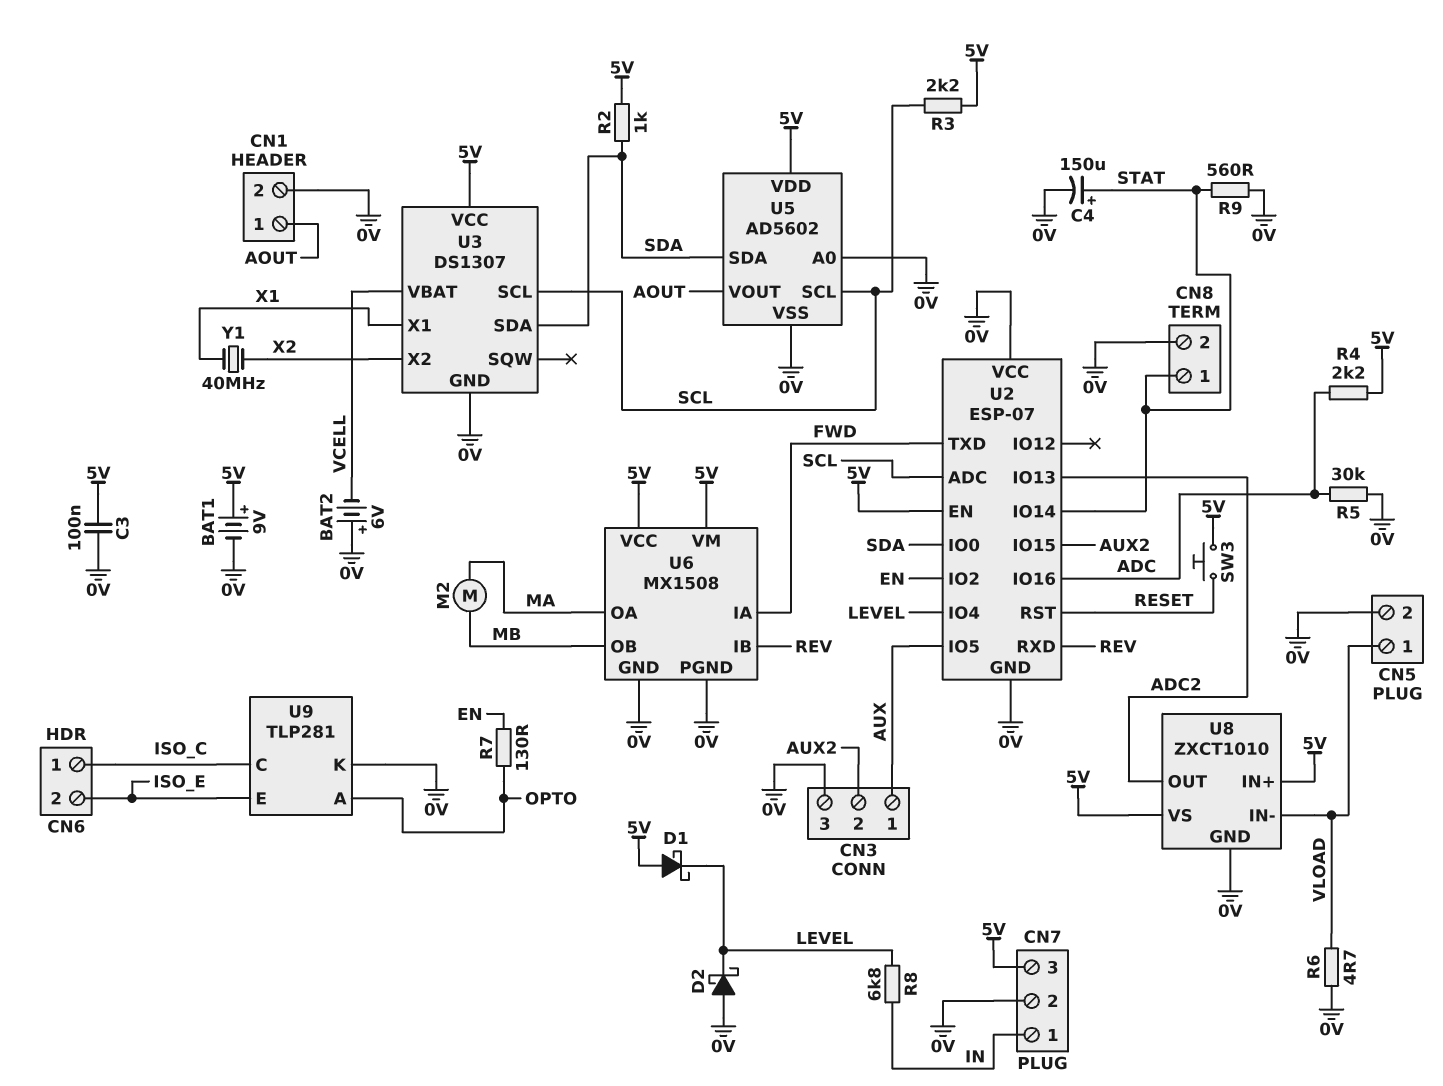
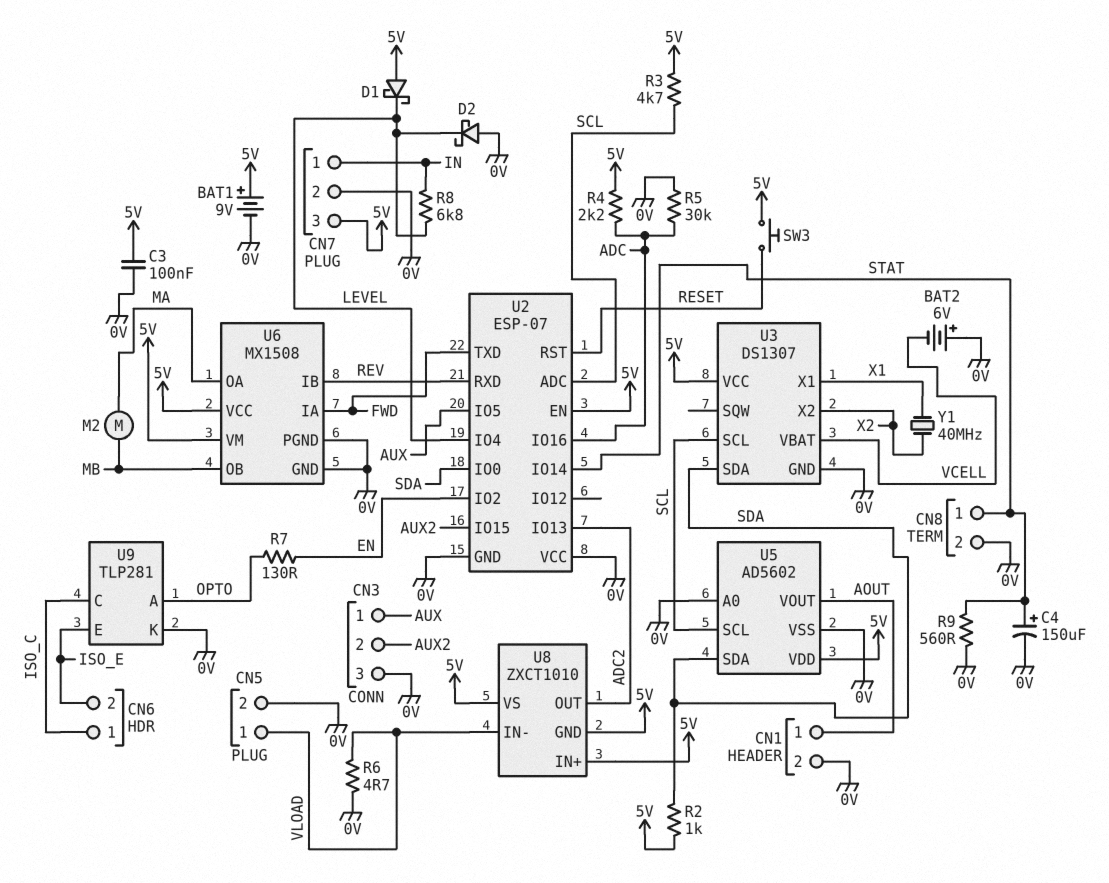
R3: 2.2k (5V, SCL) -> 4.7k (5V, SCL)
U8 pin GND: 0V -> 5V

